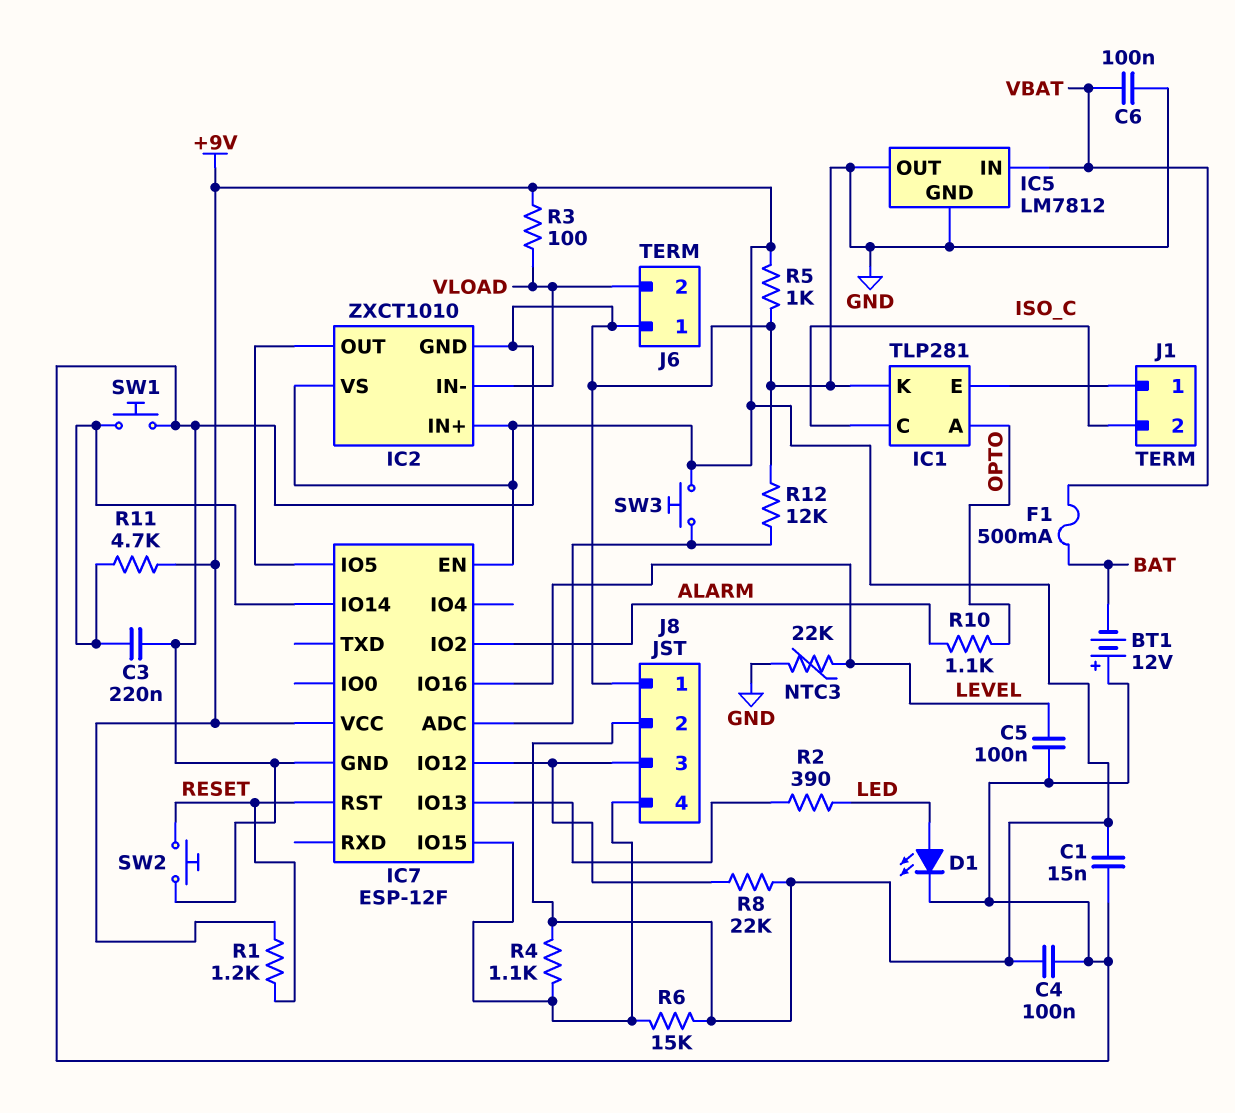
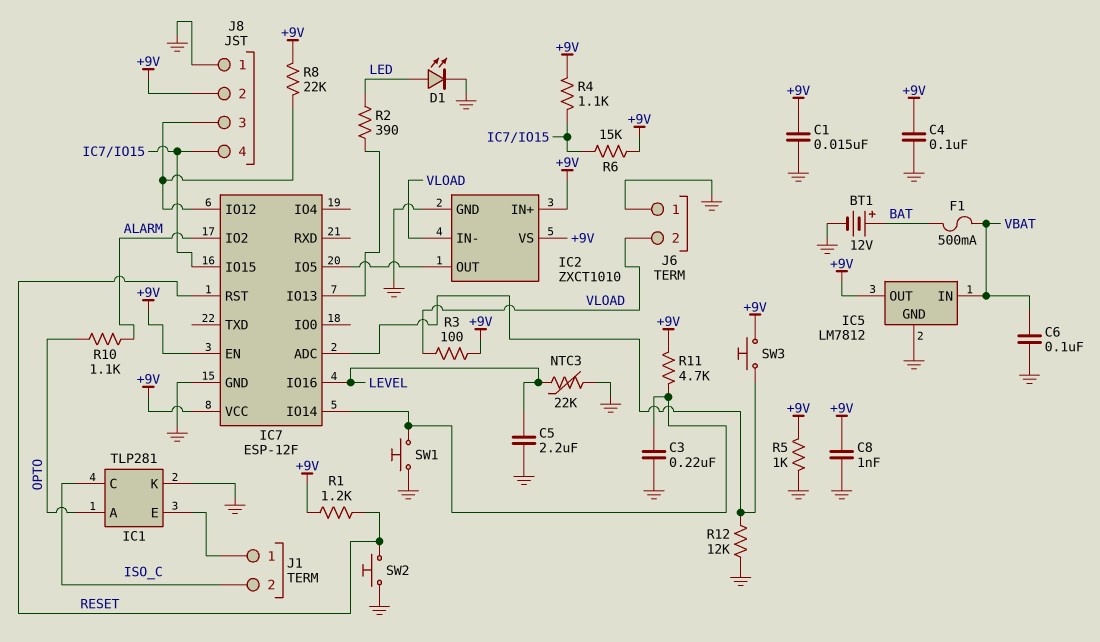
BT1: 12V (plus GND, minus BAT) -> 12V (plus BAT, minus GND)
C5: 100nF (GND, LEVEL) -> 2.2uF (GND, LEVEL)
C8: none -> 1nF (+9V, GND)
IC5 pin OUT: GND -> +9V

